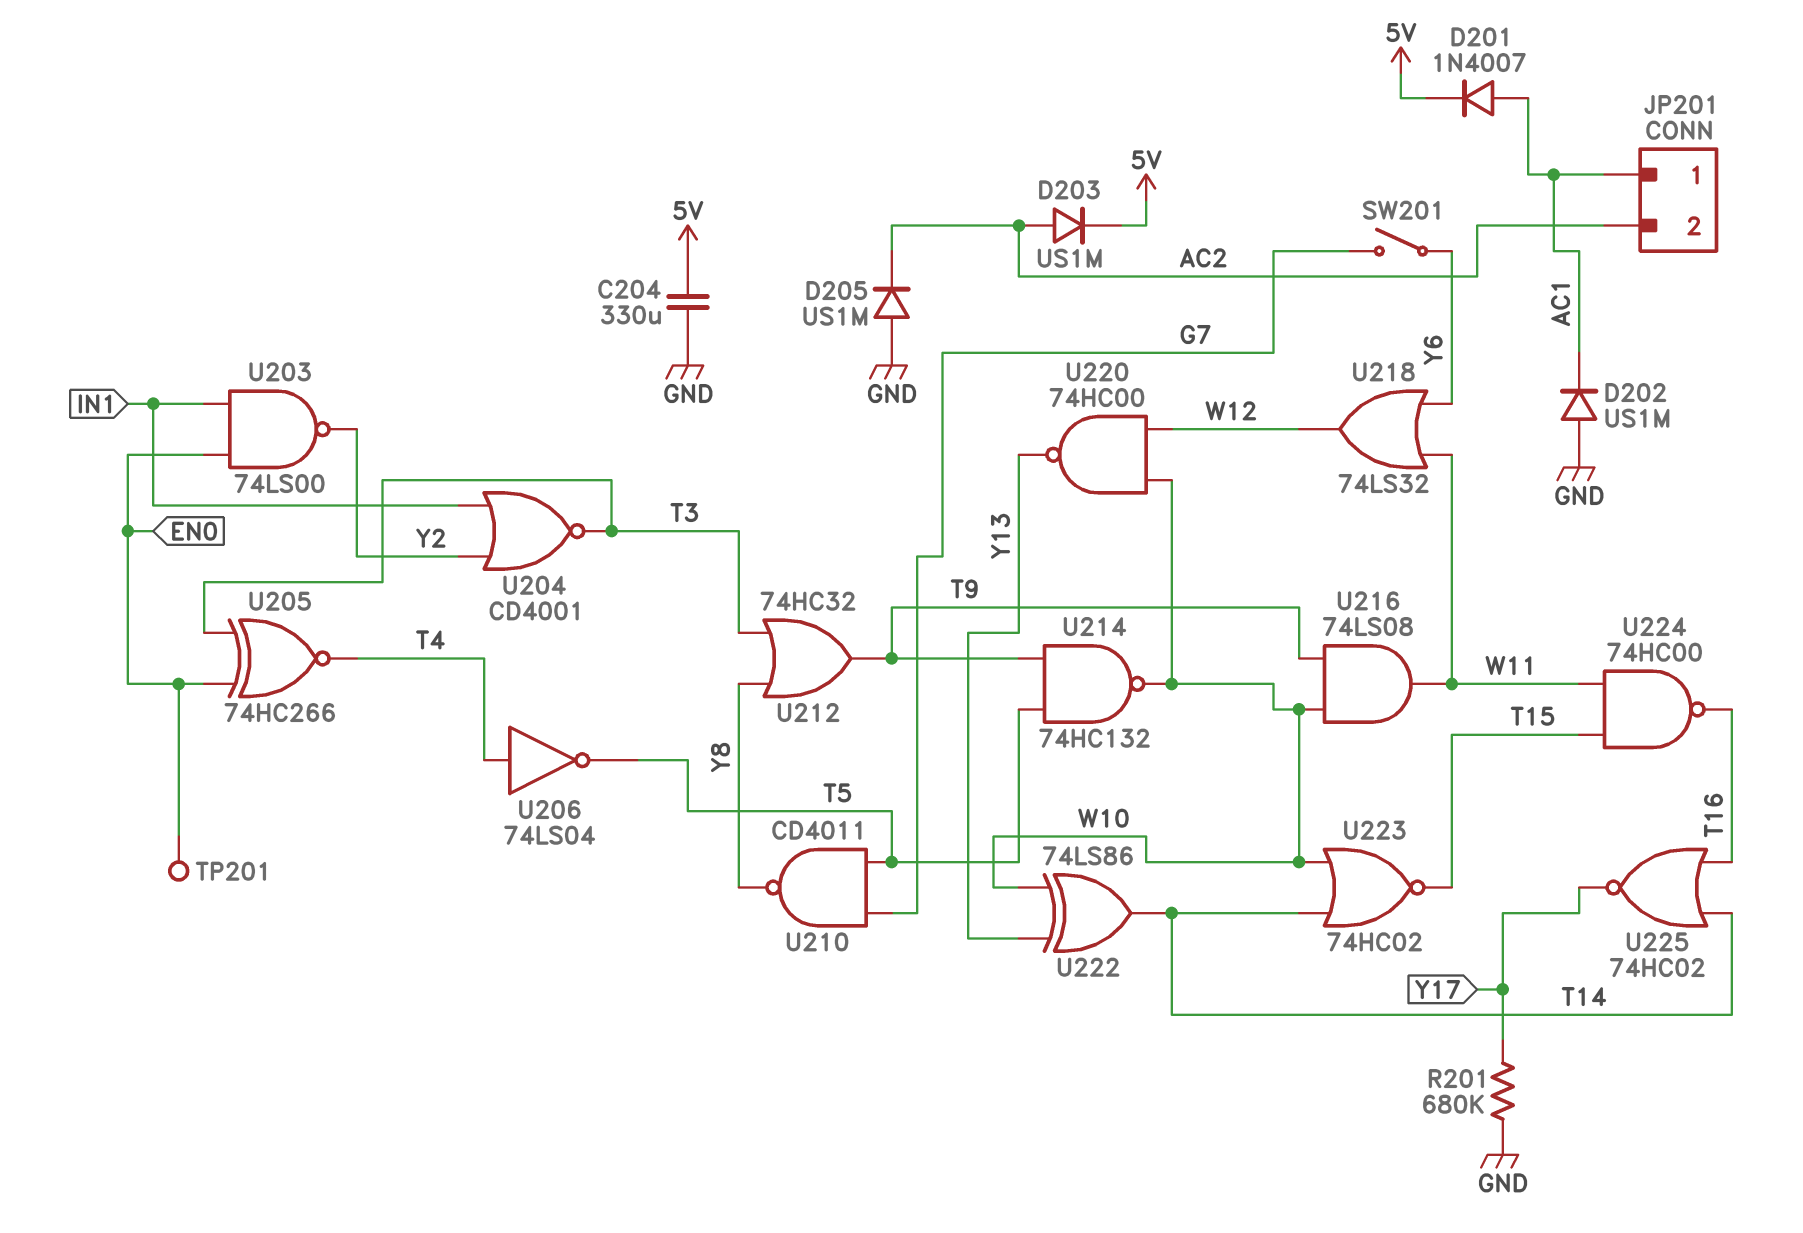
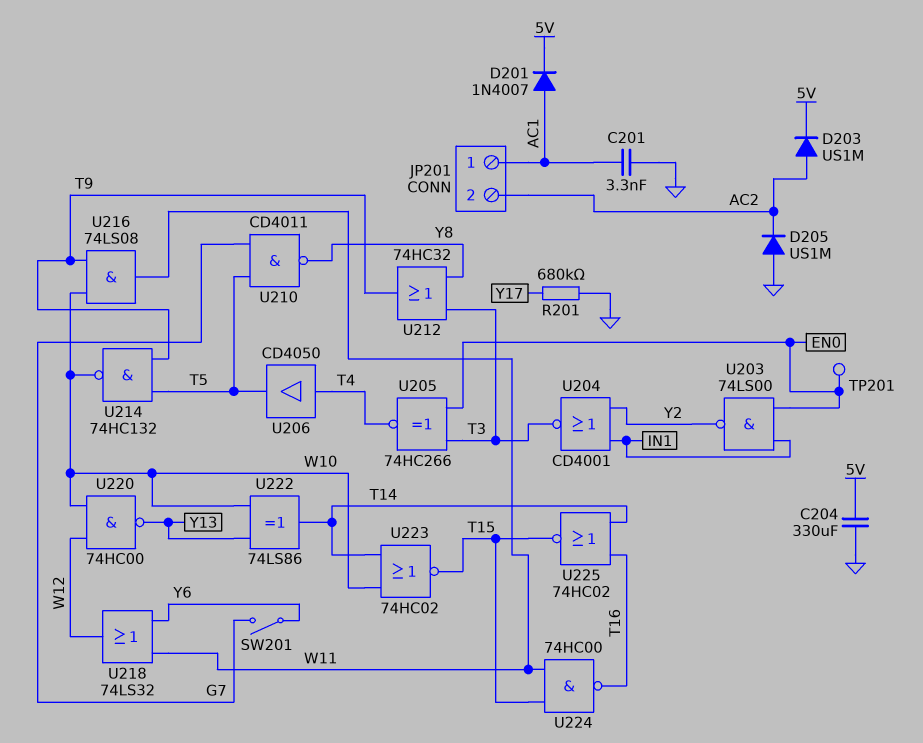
C201: none -> 3.3nF (AC1, GND)
D202: diode US1M (A GND, K AC1) -> none
U206: NOT 74LS04 (in T4, out T5) -> buffer CD4050 (in T4, out T5)
U225: NOR 74HC02 (in T14, in T16, out Y17) -> NOR 74HC02 (in T14, in T16, out T15)

